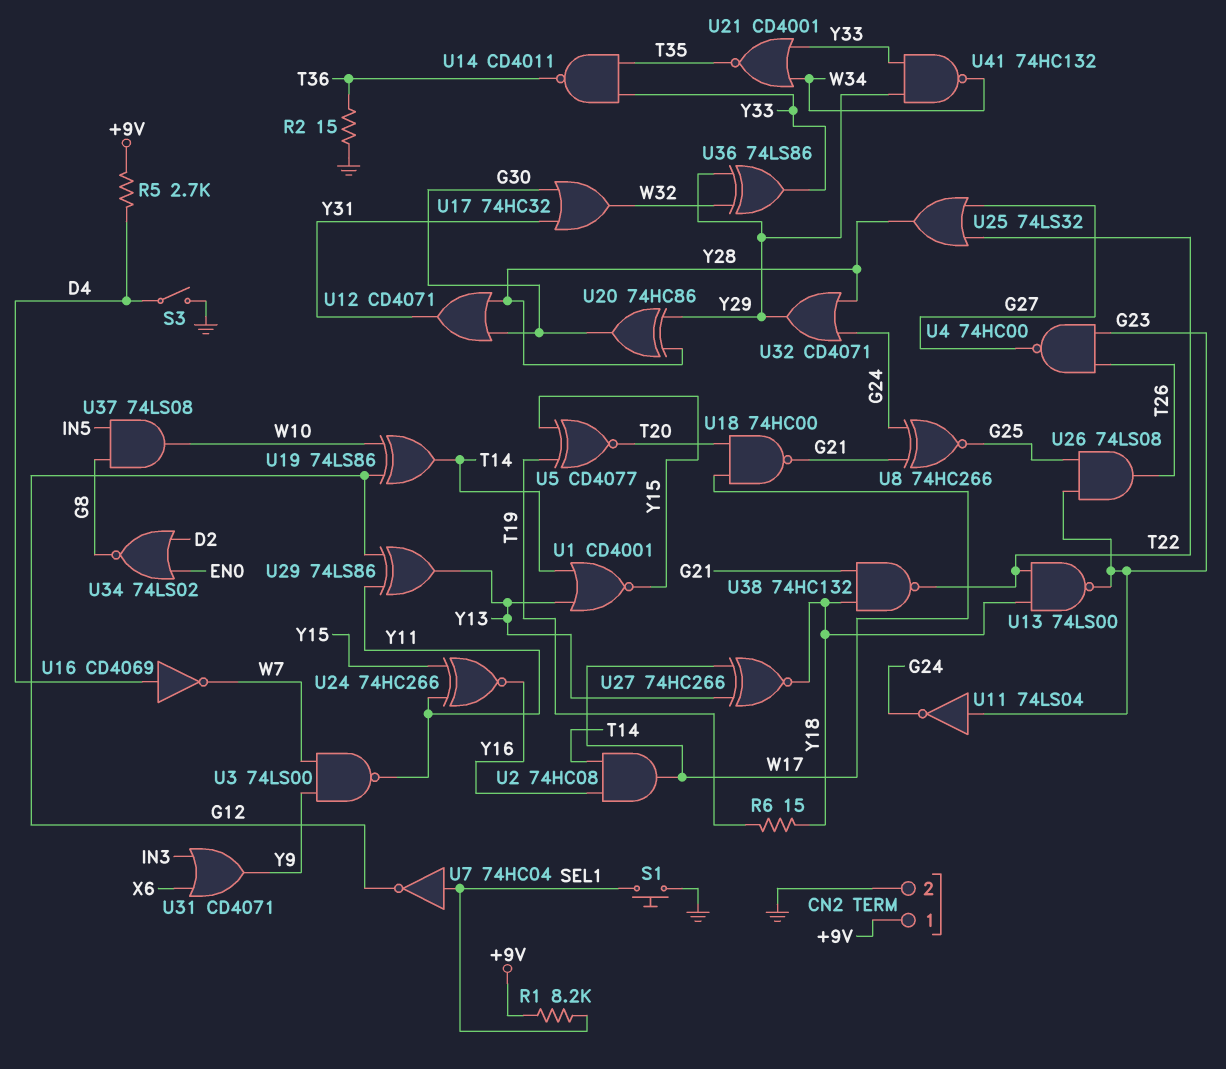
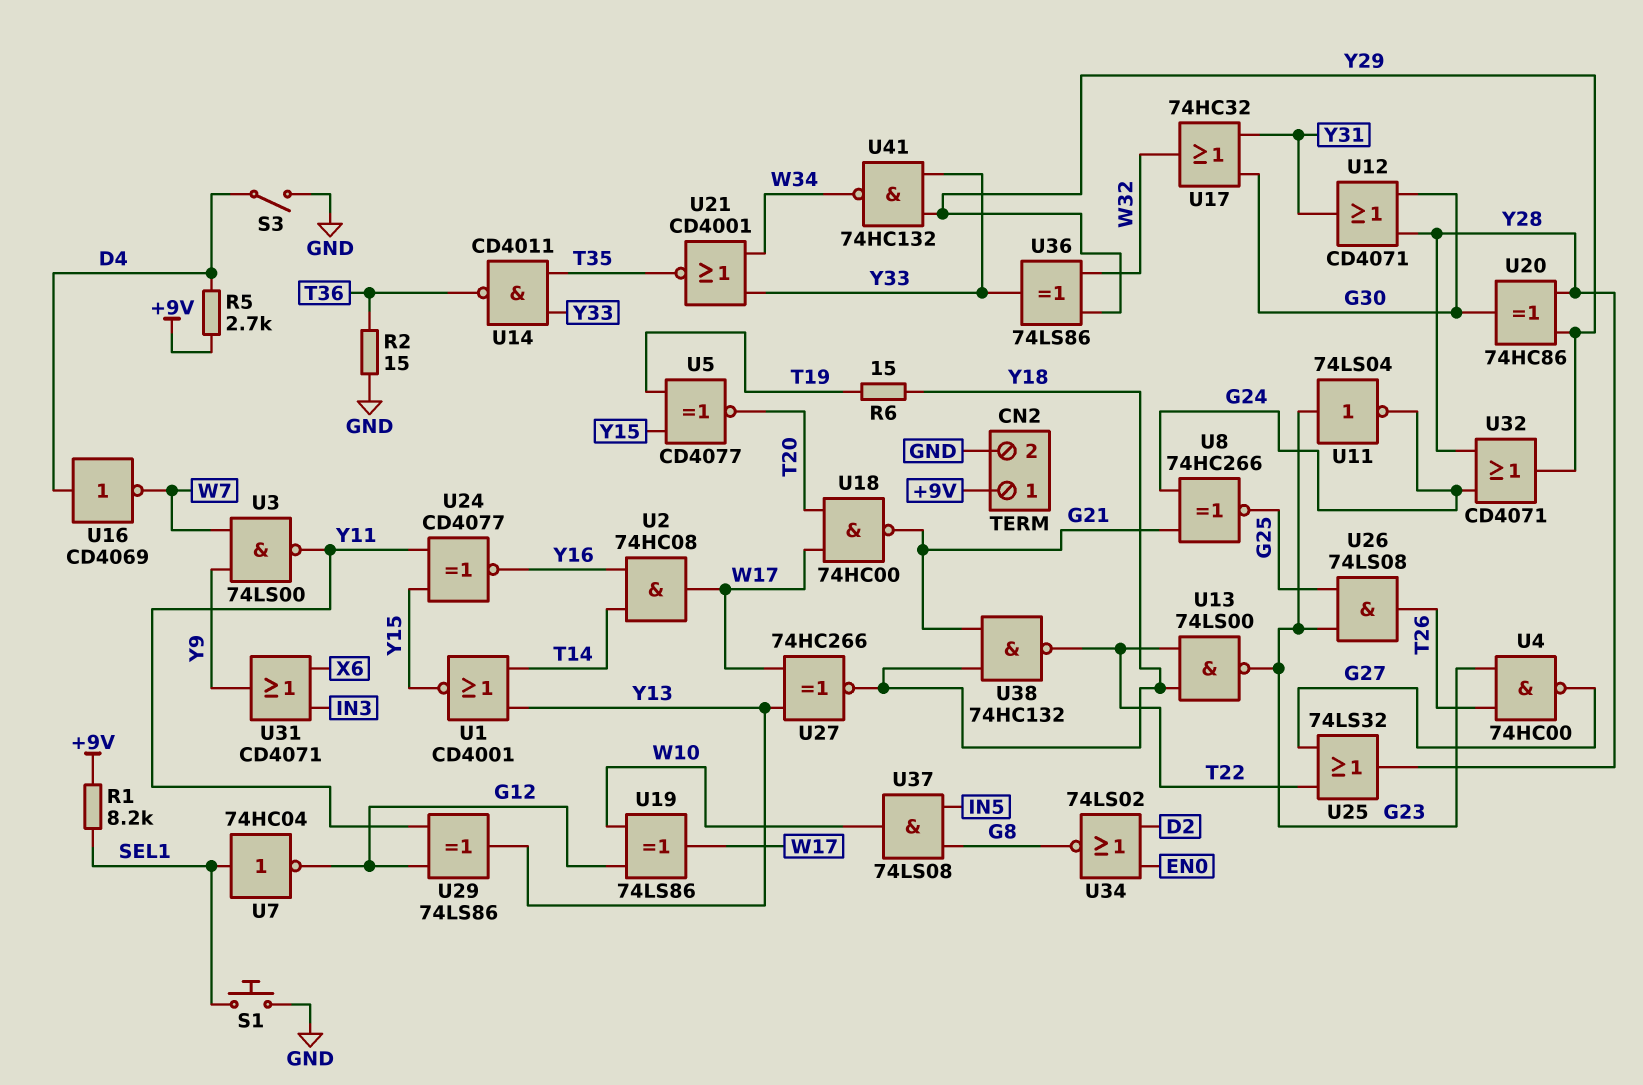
U19: XOR 74LS86 (in G12, in W10, out T14) -> XOR 74LS86 (in G12, in W10, out W17)
U24: XNOR 74HC266 (in Y11, in Y15, out Y16) -> XNOR CD4077 (in Y11, in Y15, out Y16)

